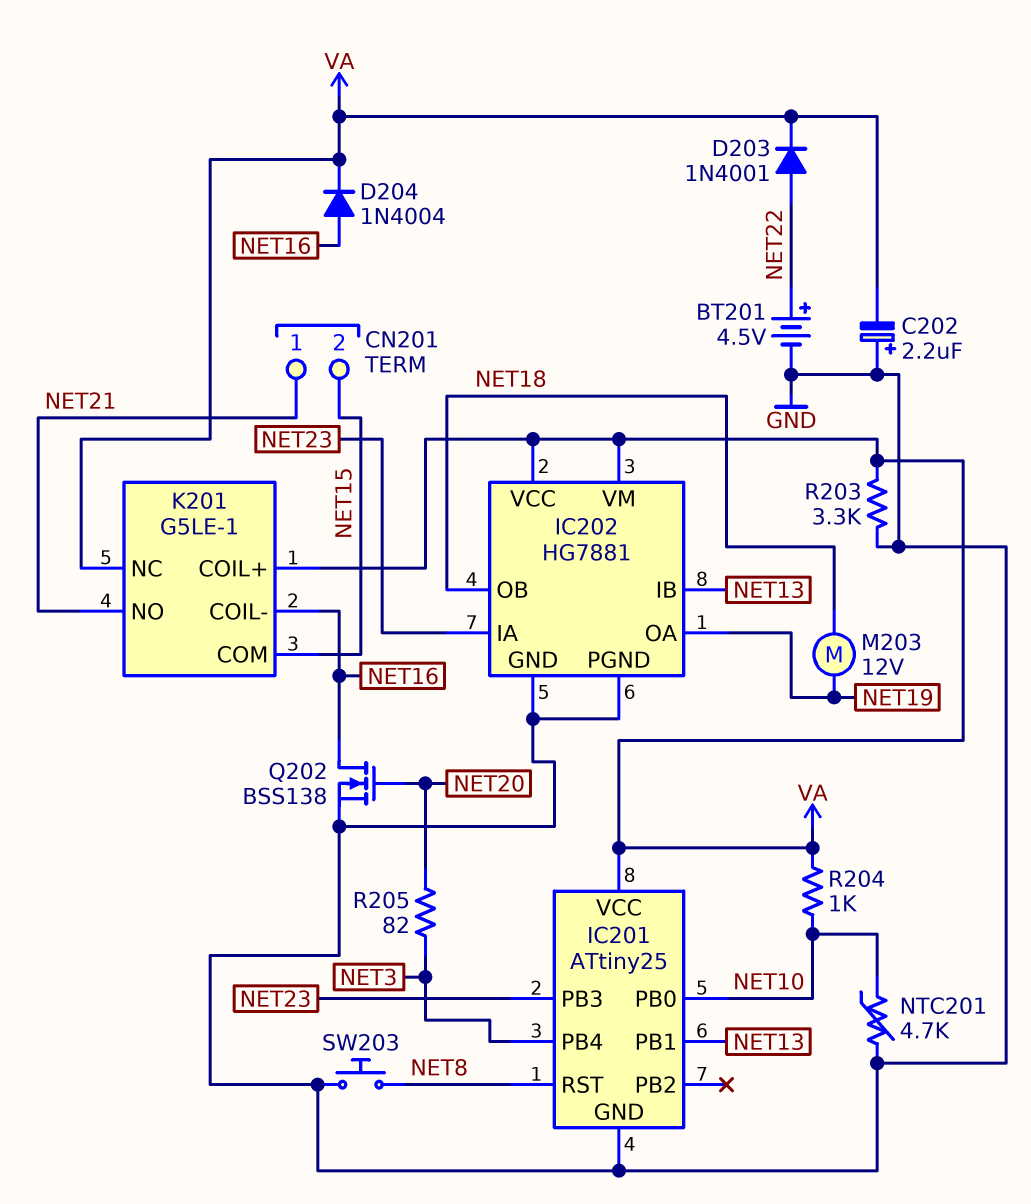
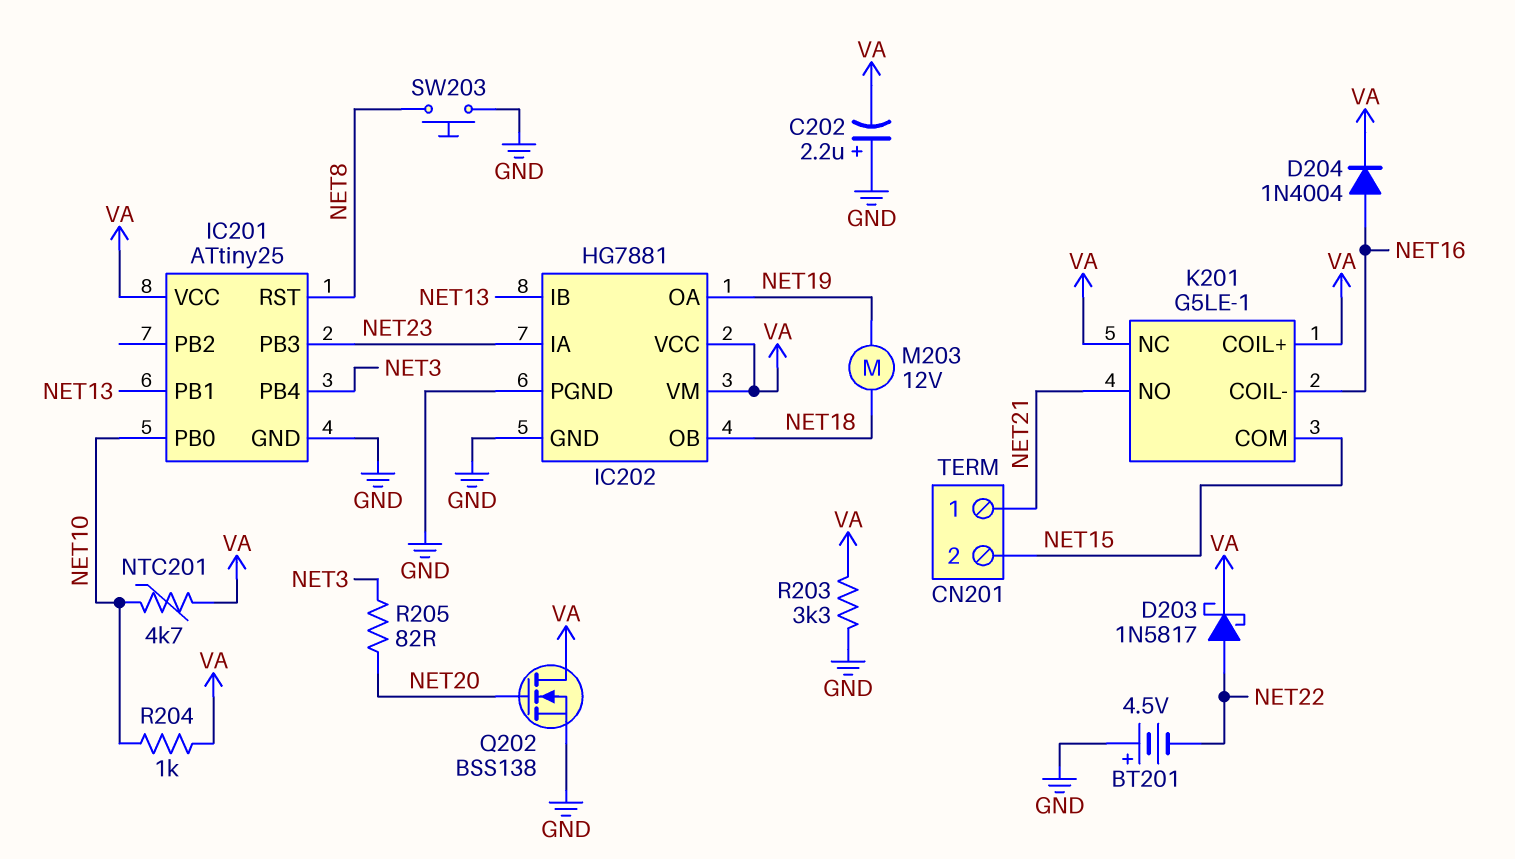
BT201: 4.5V (plus NET22, minus GND) -> 4.5V (plus GND, minus NET22)
D203: diode 1N4001 (A NET22, K VA) -> schottky 1N5817 (A NET22, K VA)
NTC201: 4.7k (GND, NET10) -> 4.7k (NET10, VA)
Q202: NMOS BSS138 (G NET20, D NET16, S GND) -> NMOS BSS138 (G NET20, D VA, S GND)

